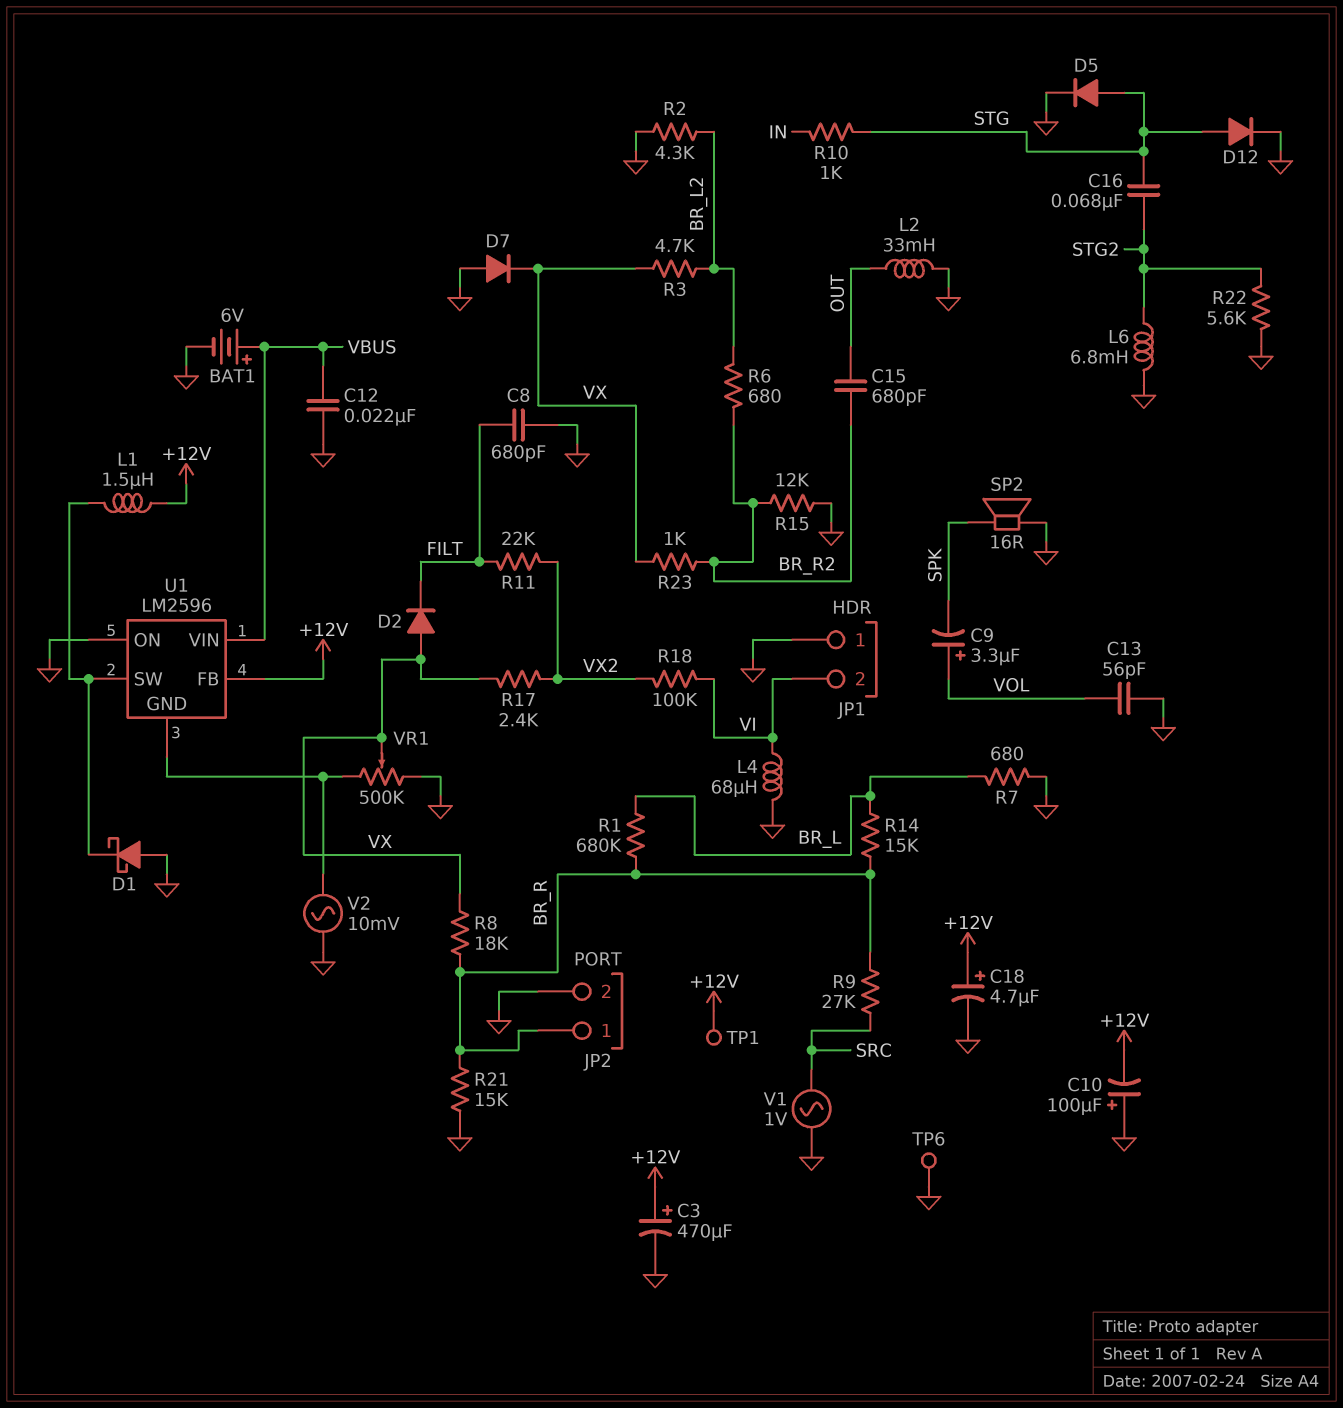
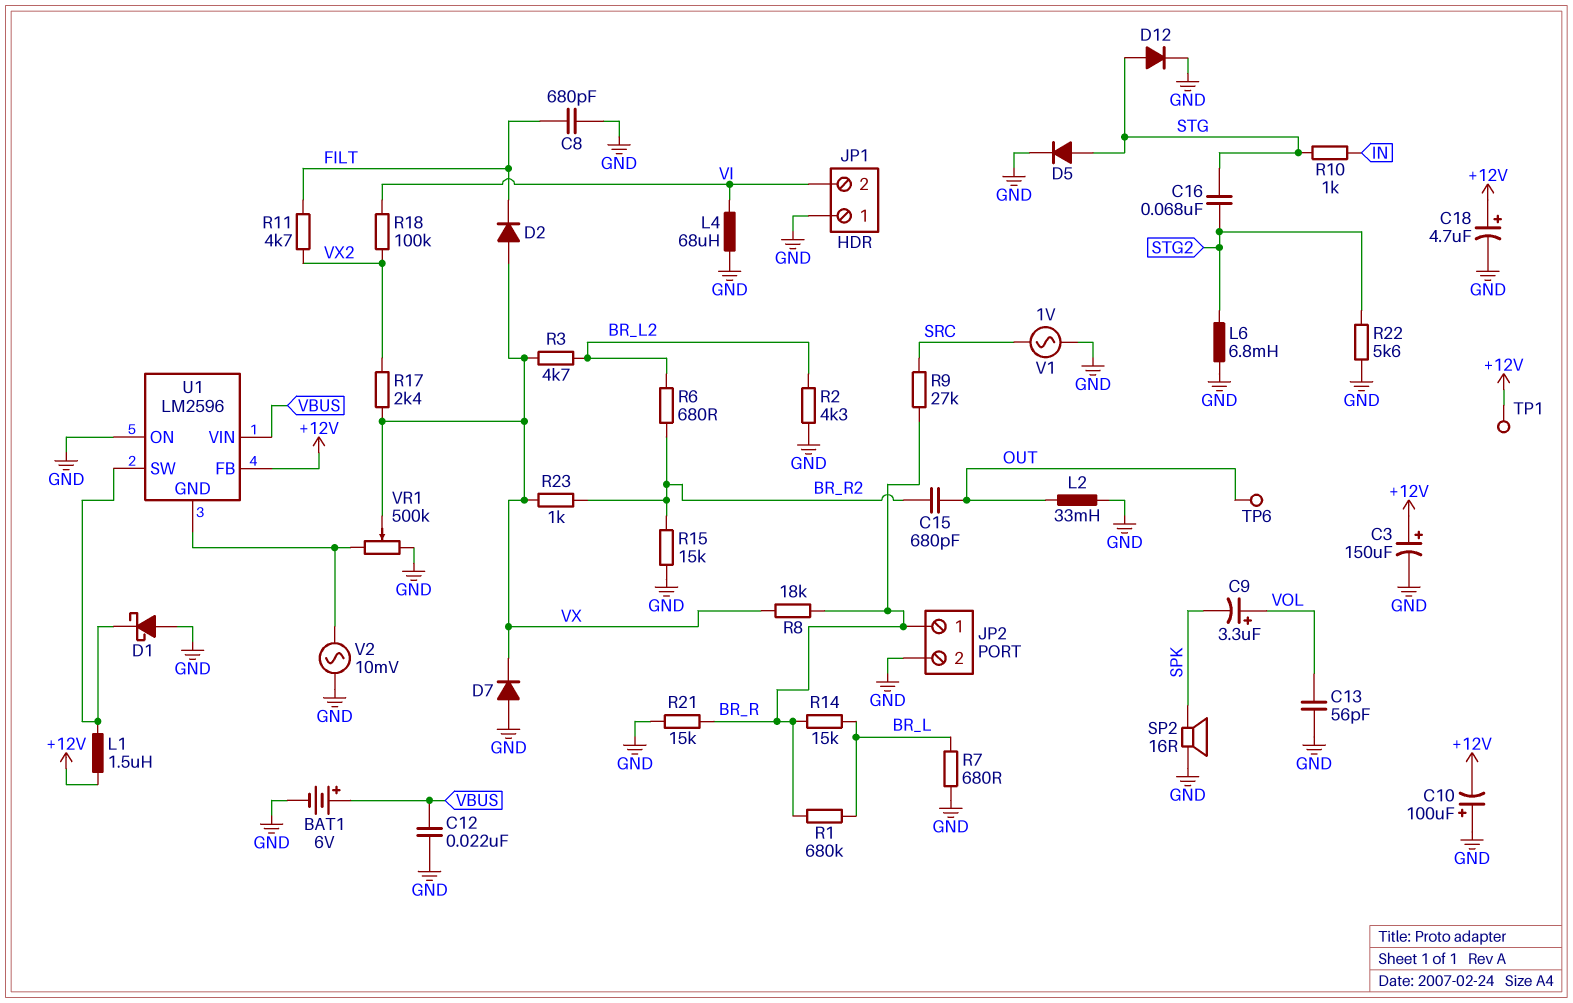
C3: 470uF (plus +12V, minus GND) -> 150uF (plus +12V, minus GND)
R11: 22k (FILT, VX2) -> 4.7k (FILT, VX2)
R15: 12k (BR_R2, GND) -> 15k (BR_R2, GND)
TP6: test point (GND) -> test point (OUT)

